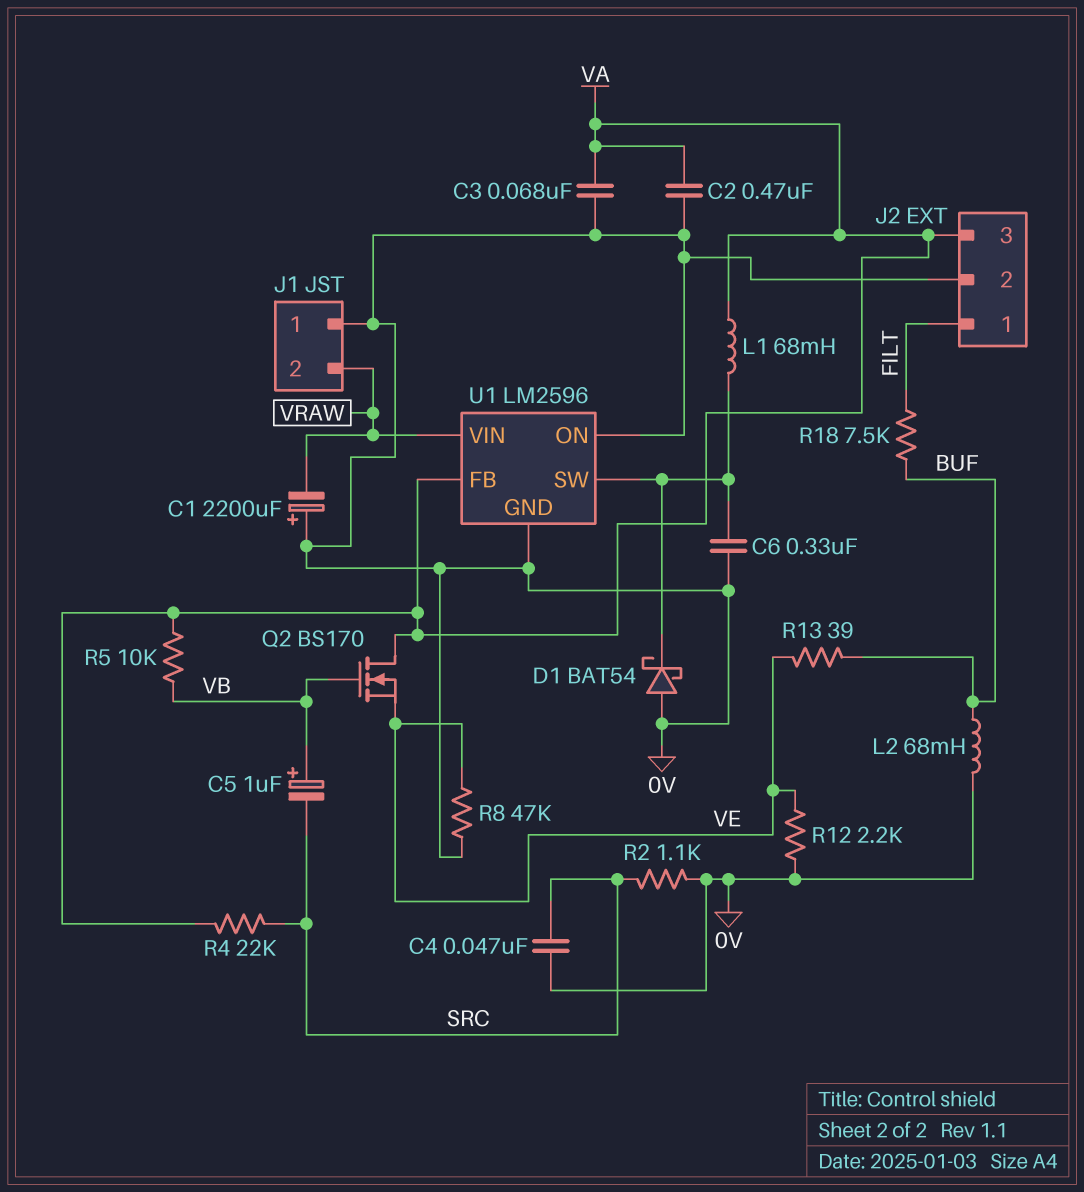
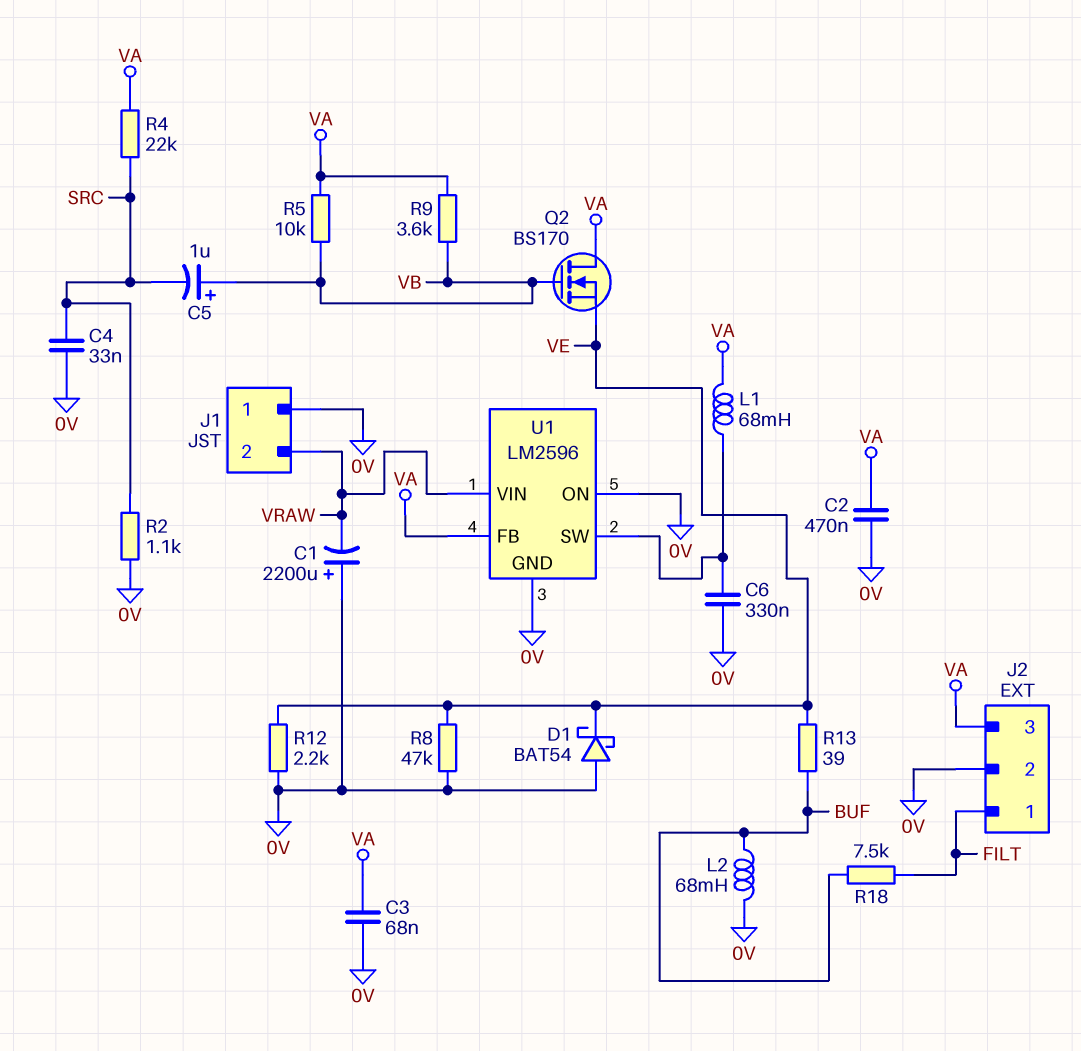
C4: 47nF (0V, SRC) -> 33nF (0V, SRC)
D1: schottky BAT54 (A 0V, K U1/SW) -> schottky BAT54 (A 0V, K VE)
R9: none -> 3.6k (VA, VB)

